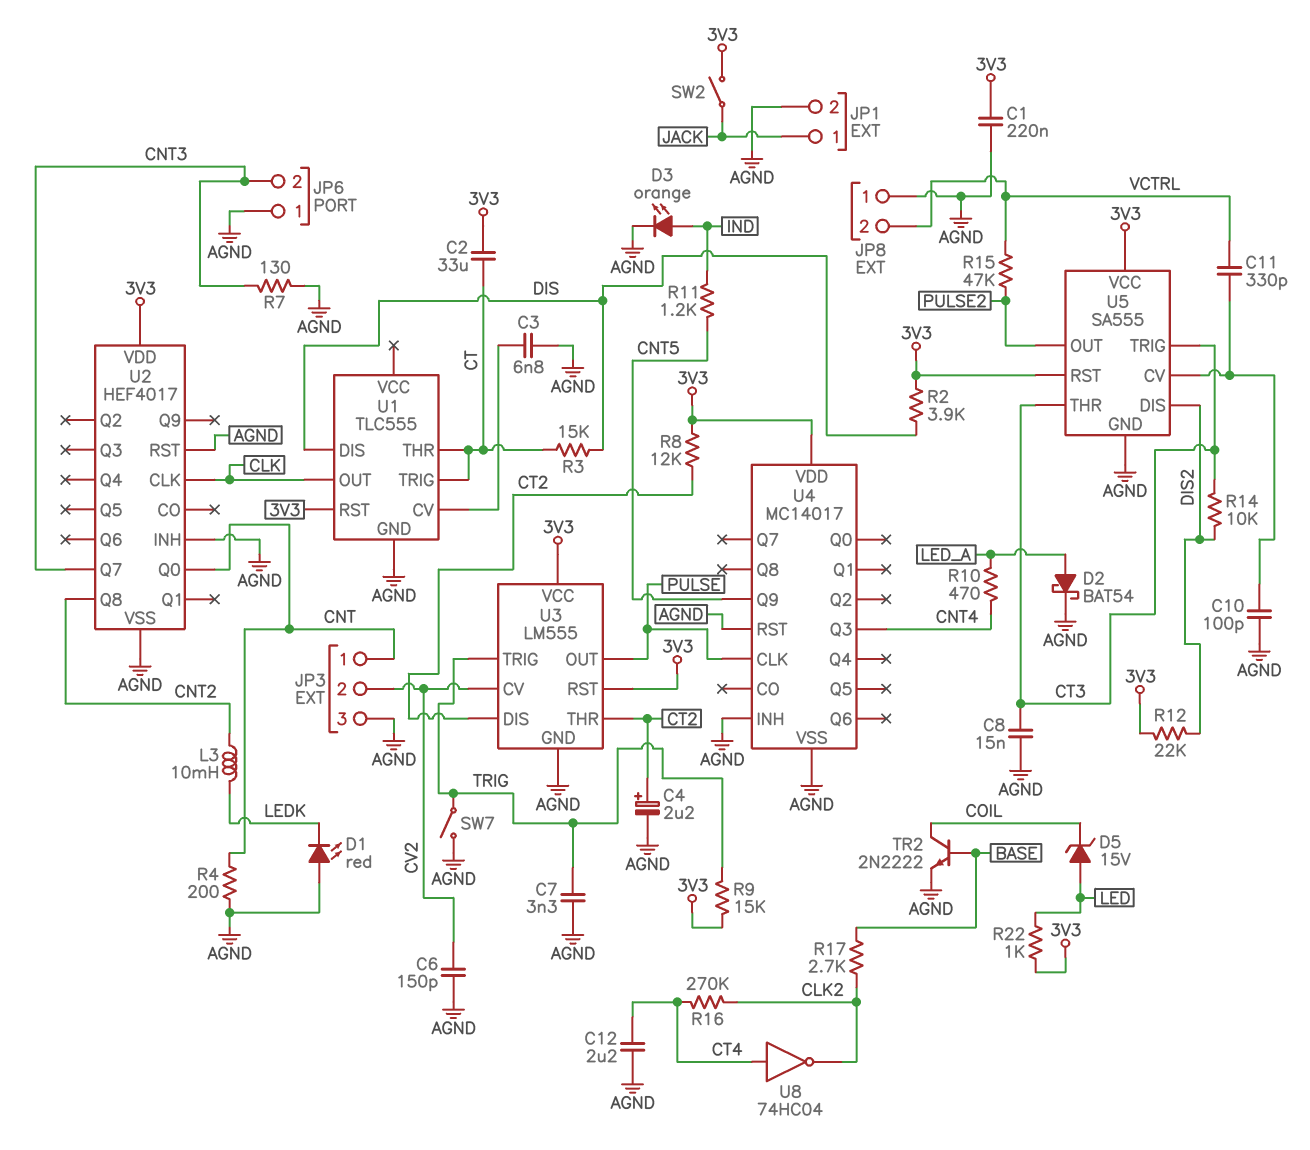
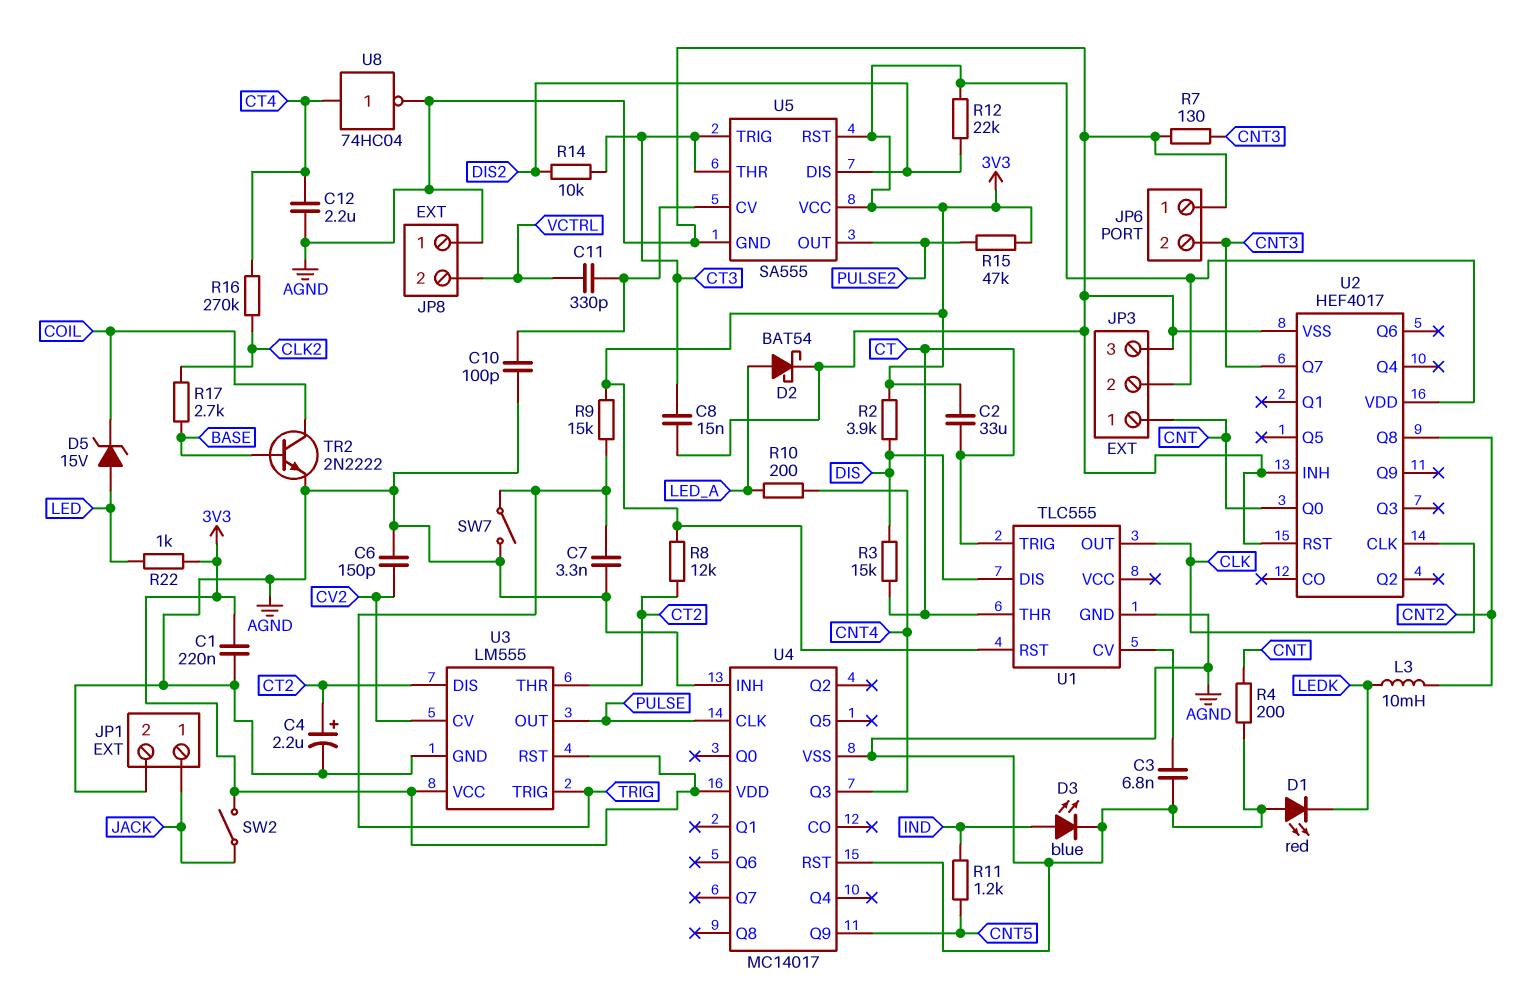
D3: LED orange (A IND, K AGND) -> LED blue (A IND, K AGND)
JP3 pin 2: CV2 -> 3V3
R10: 470 (CNT4, LED_A) -> 200 (CNT4, LED_A)
R15: 47k (PULSE2, VCTRL) -> 47k (3V3, PULSE2)
U8: NOT 74HC04 (in CT4, out CLK2) -> NOT 74HC04 (in CT4, out AGND)

